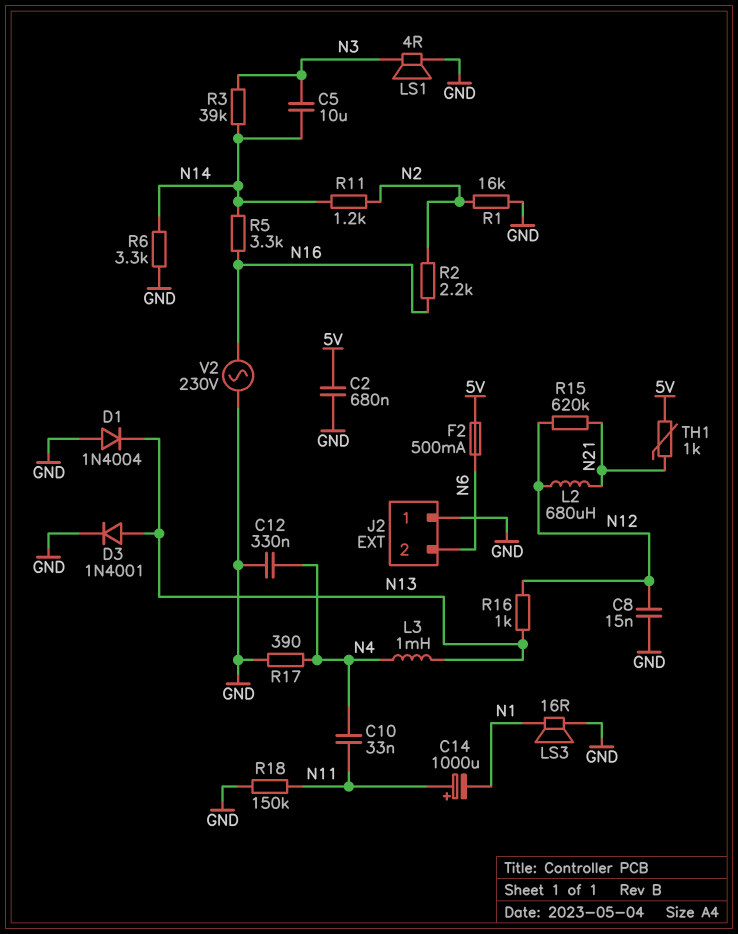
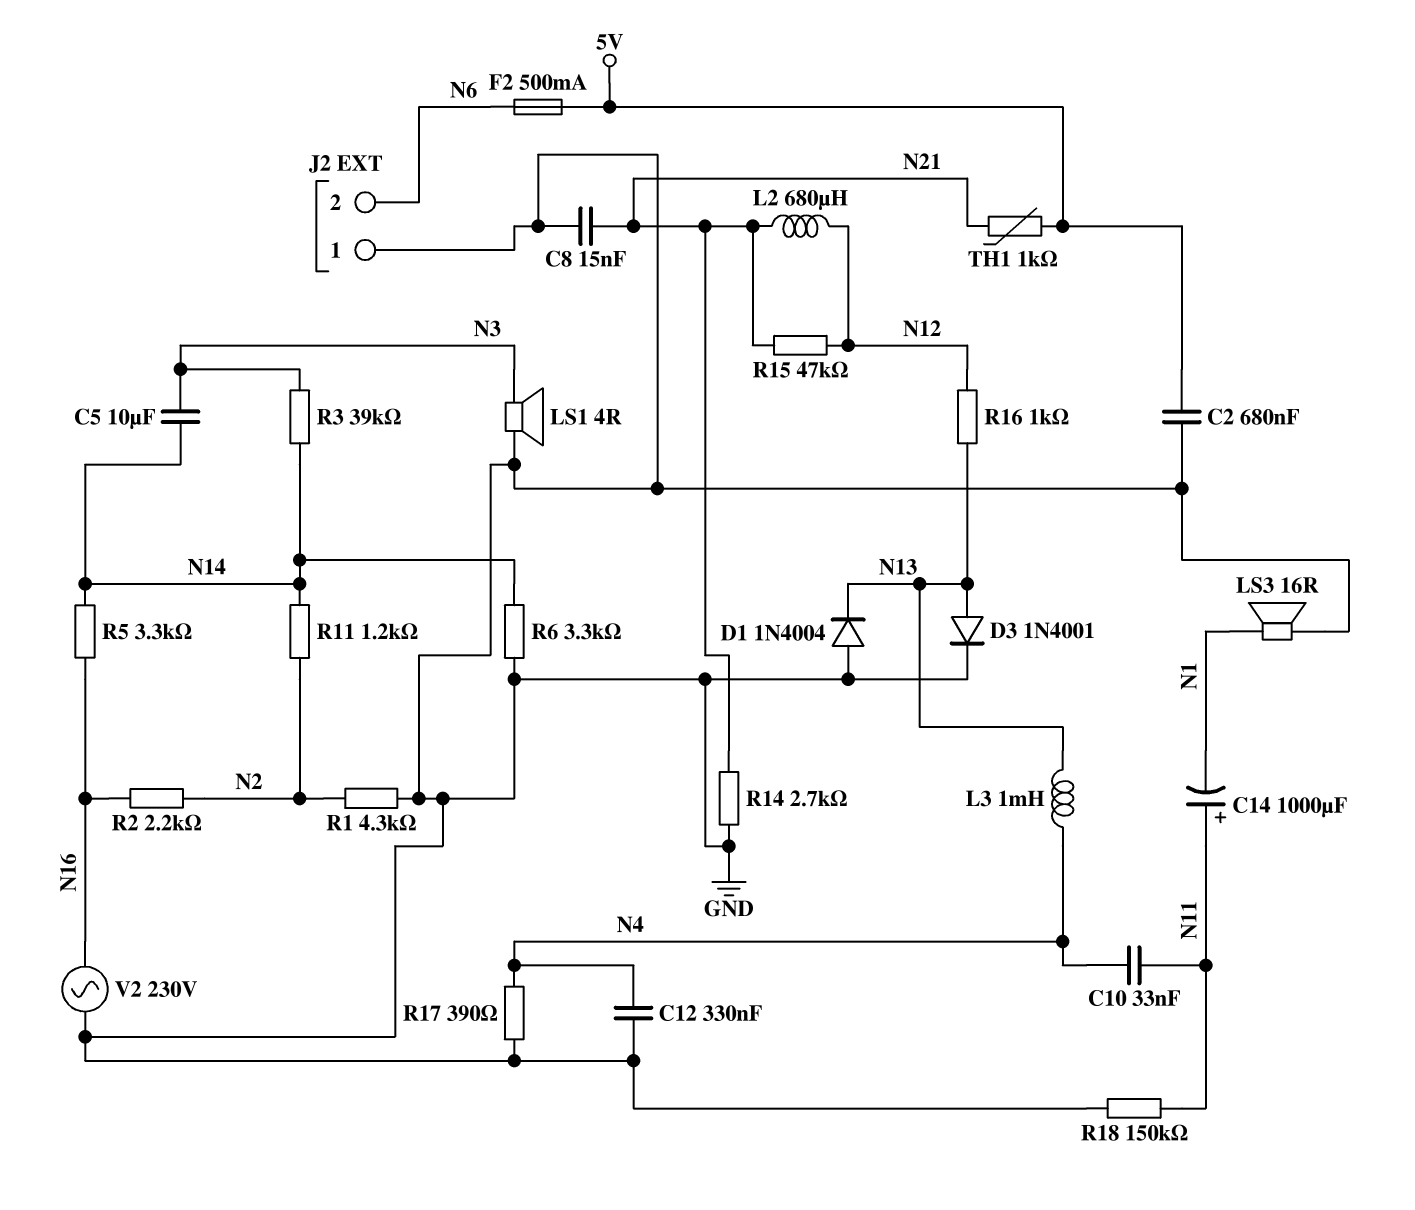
C8: 15nF (GND, N12) -> 15nF (GND, N21)
R1: 16k (GND, N2) -> 4.3k (GND, N2)
R14: none -> 2.7k (GND, N21)
R15: 620k (N12, N21) -> 47k (N12, N21)

